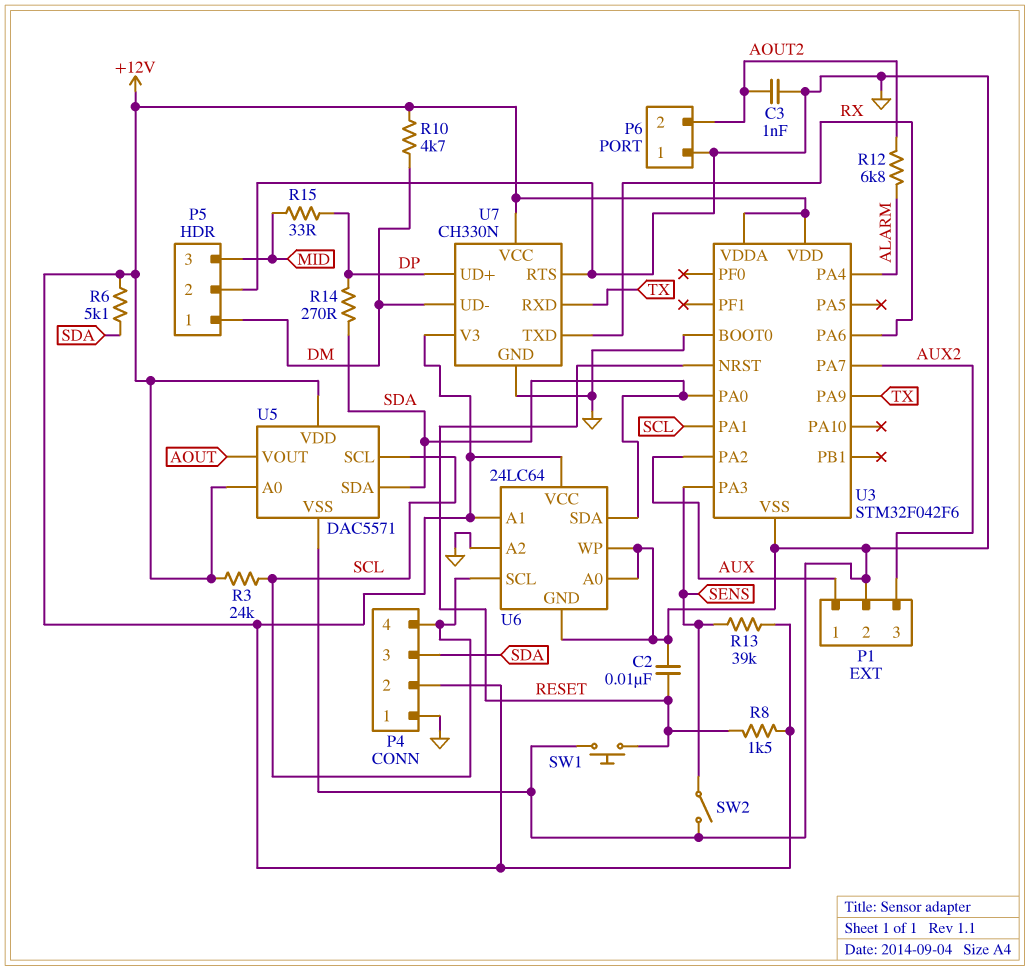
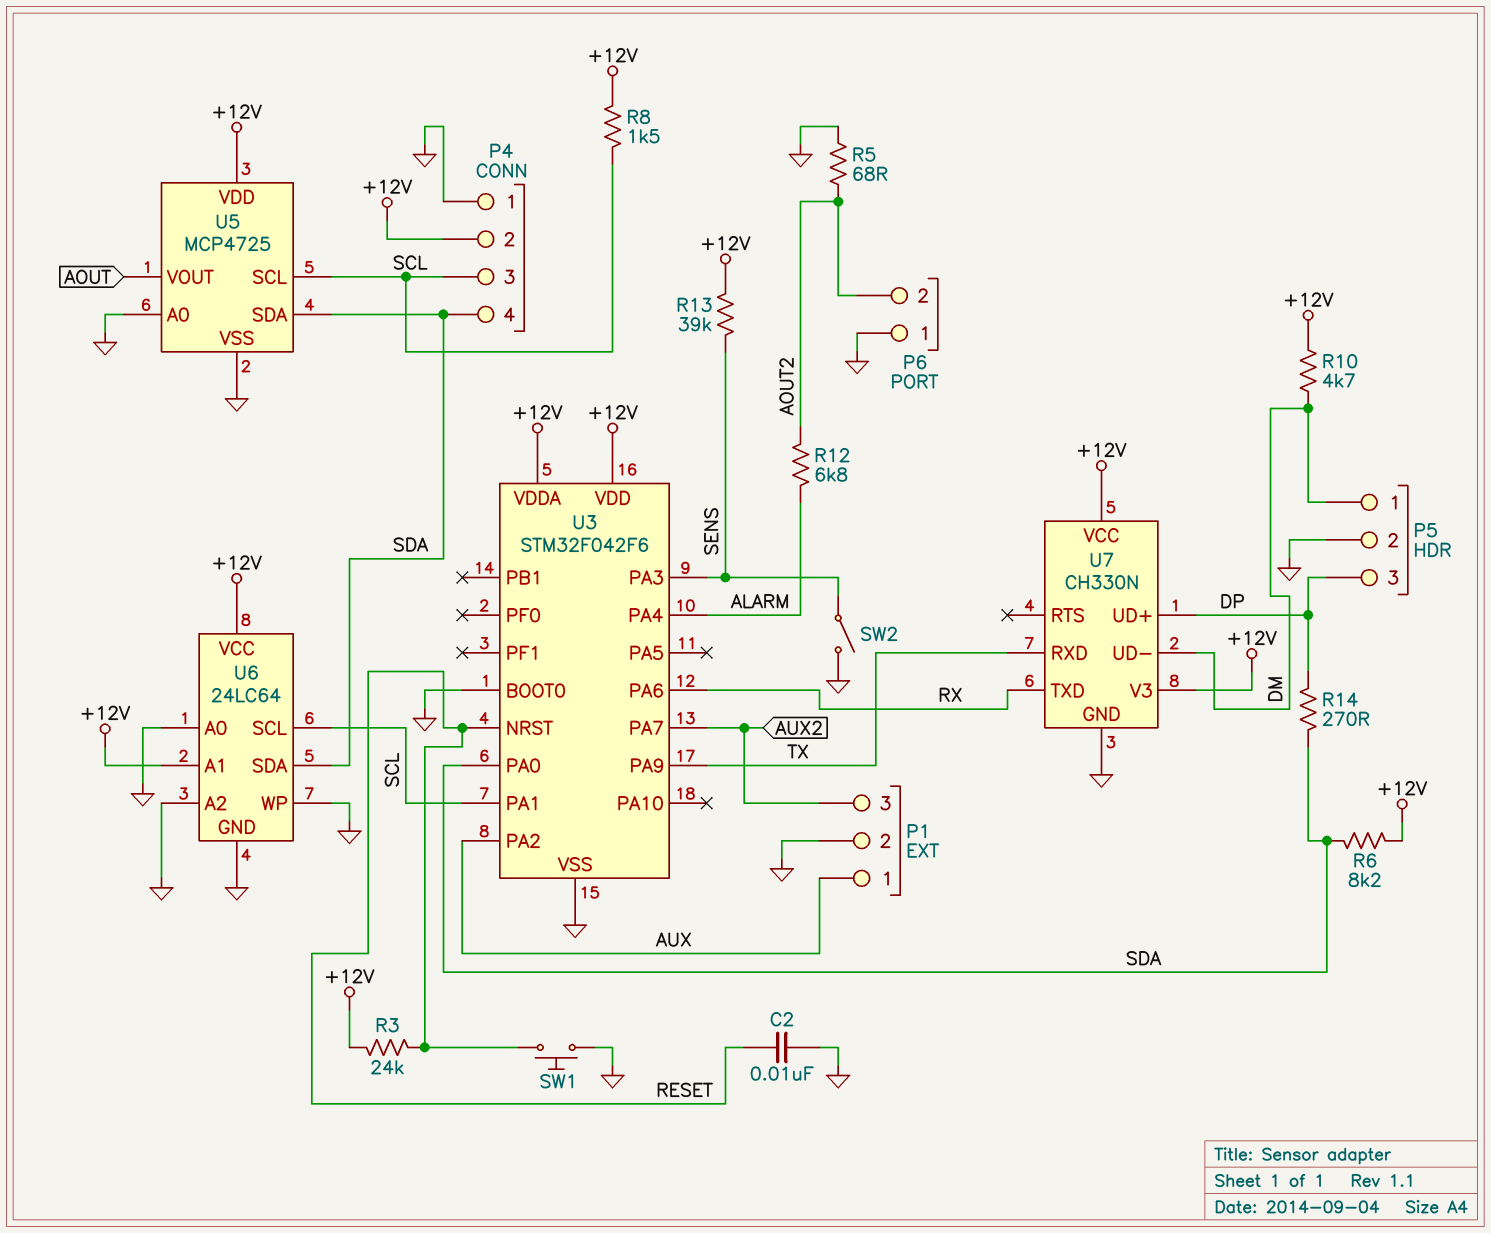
C3: 1nF (AOUT2, GND) -> none
P4 pin 3: SDA -> SCL
P4 pin 4: SCL -> SDA
P5 pin 3: MID -> DP
R3: 24k (+12V, SCL) -> 24k (+12V, RESET)
R5: none -> 68 (AOUT2, GND)
R6: 5.1k (+12V, SDA) -> 8.2k (+12V, SDA)
R8: 1.5k (+12V, RESET) -> 1.5k (+12V, SCL)
R15: 33 (DP, MID) -> none
U5: DAC5571 -> MCP4725
U5 pin A0: +12V -> GND
U7 pin RTS: GND -> none

